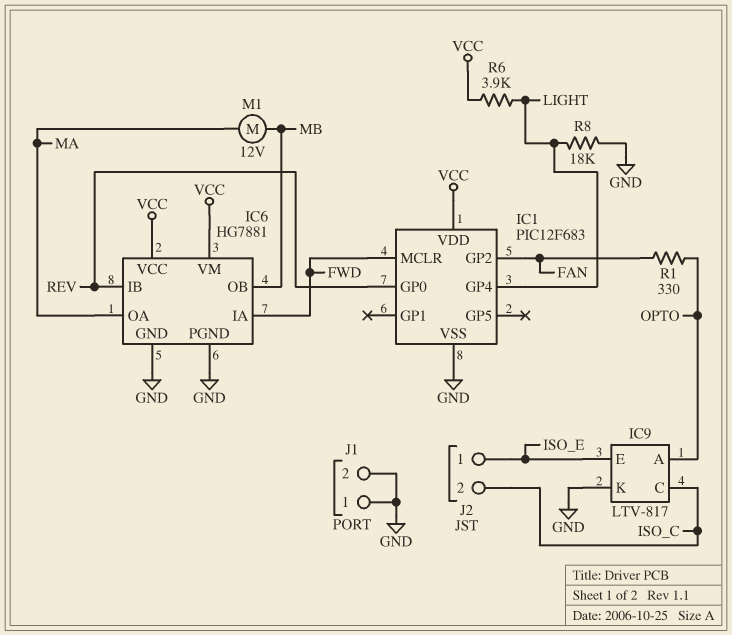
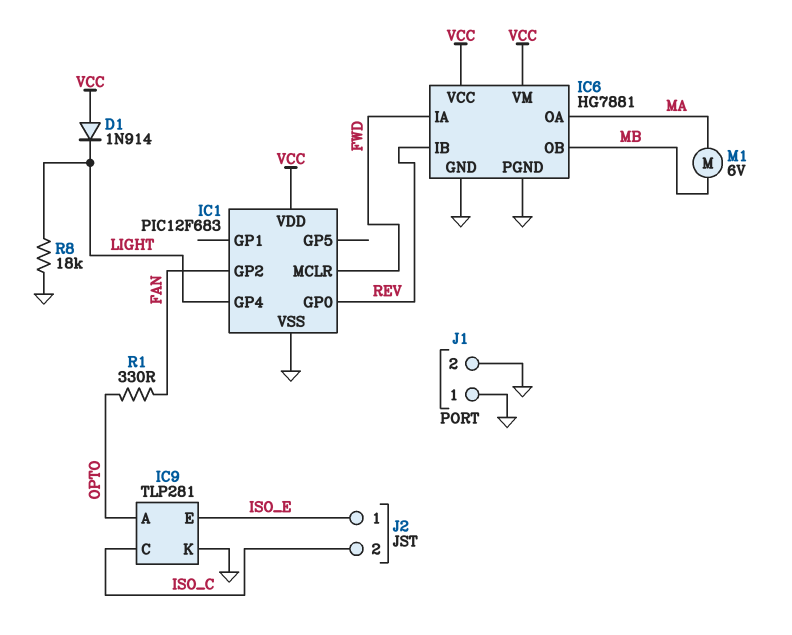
D1: none -> diode 1N914 (A VCC, K LIGHT)
IC9: LTV-817 -> TLP281
M1: motor 12V (MA, MB) -> motor 6V (MA, MB)
R6: 3.9k (LIGHT, VCC) -> none

